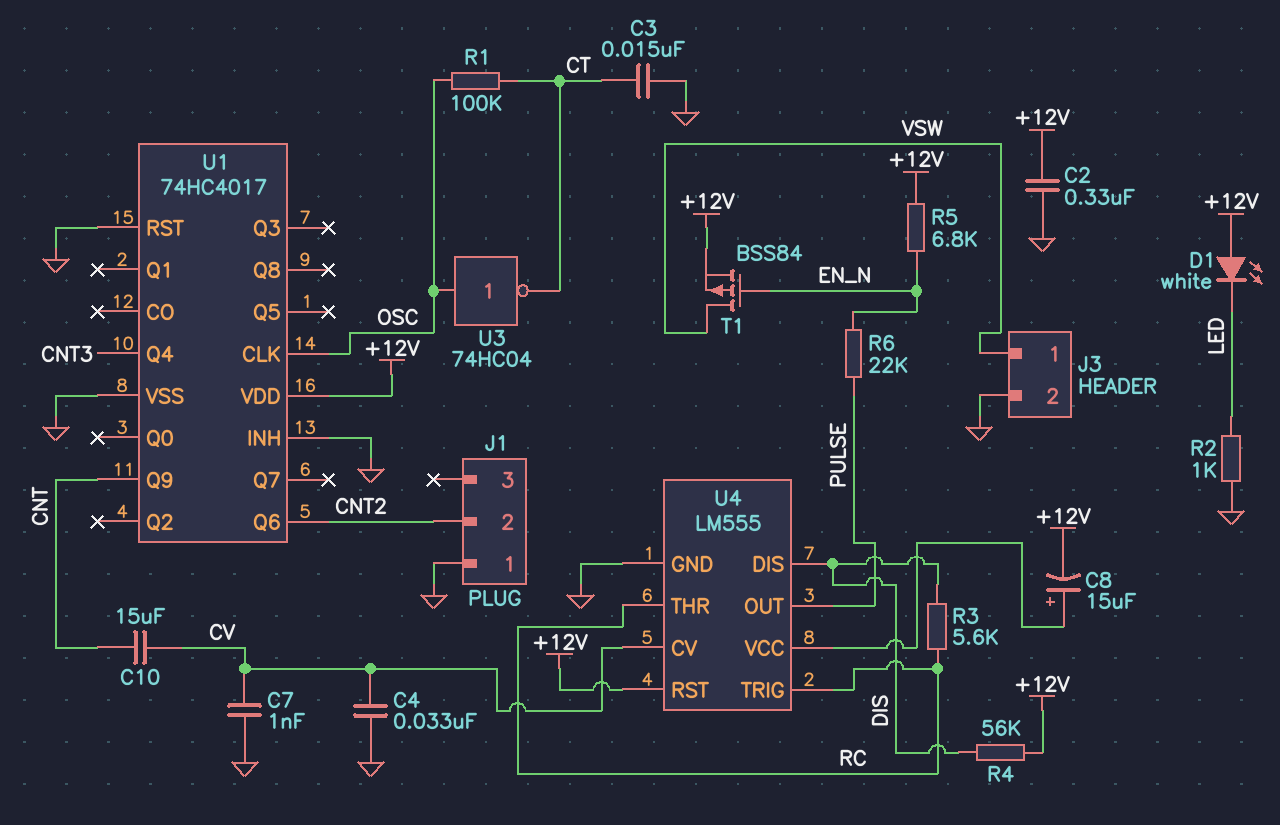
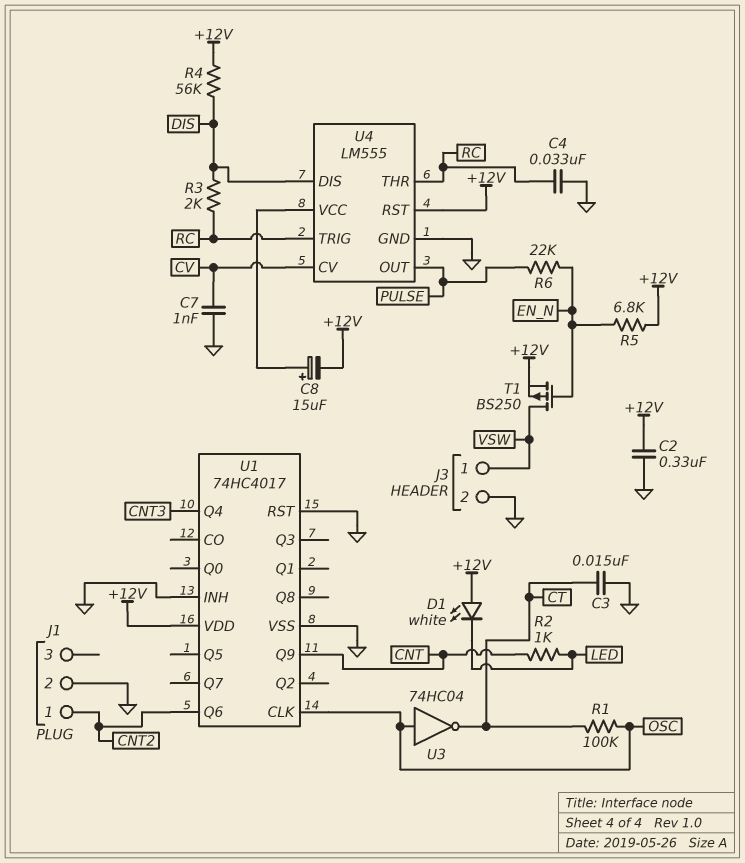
C4: 33nF (CV, GND) -> 33nF (GND, RC)
C10: 15uF (CNT, CV) -> none
J1 pin 1: GND -> CNT2
J1 pin 2: CNT2 -> GND
R2: 1k (GND, LED) -> 1k (CNT, LED)
R3: 5.6k (DIS, RC) -> 2k (DIS, RC)
T1: PMOS BSS84 (G EN_N, D VSW, S +12V) -> PMOS BS250 (G EN_N, D VSW, S +12V)

